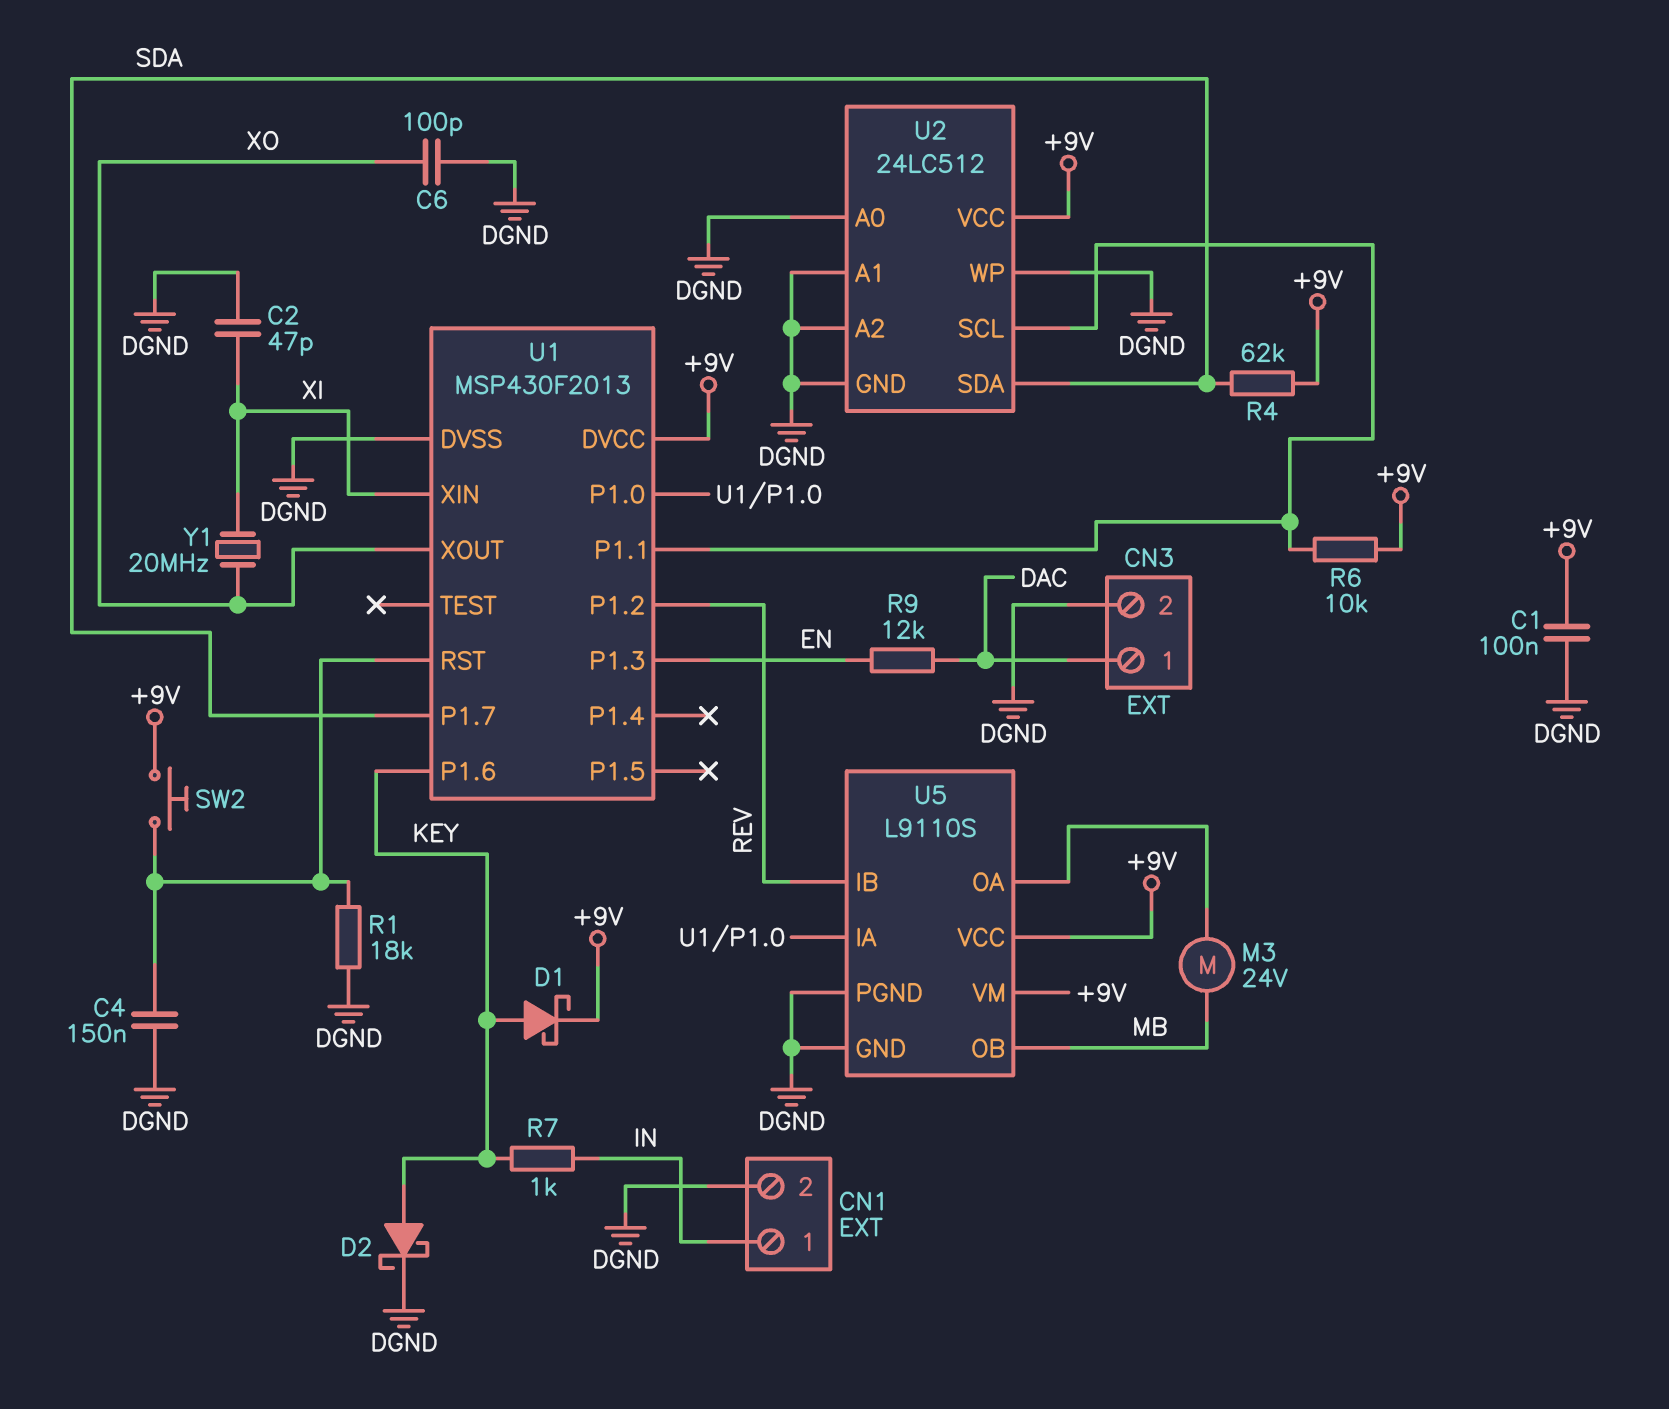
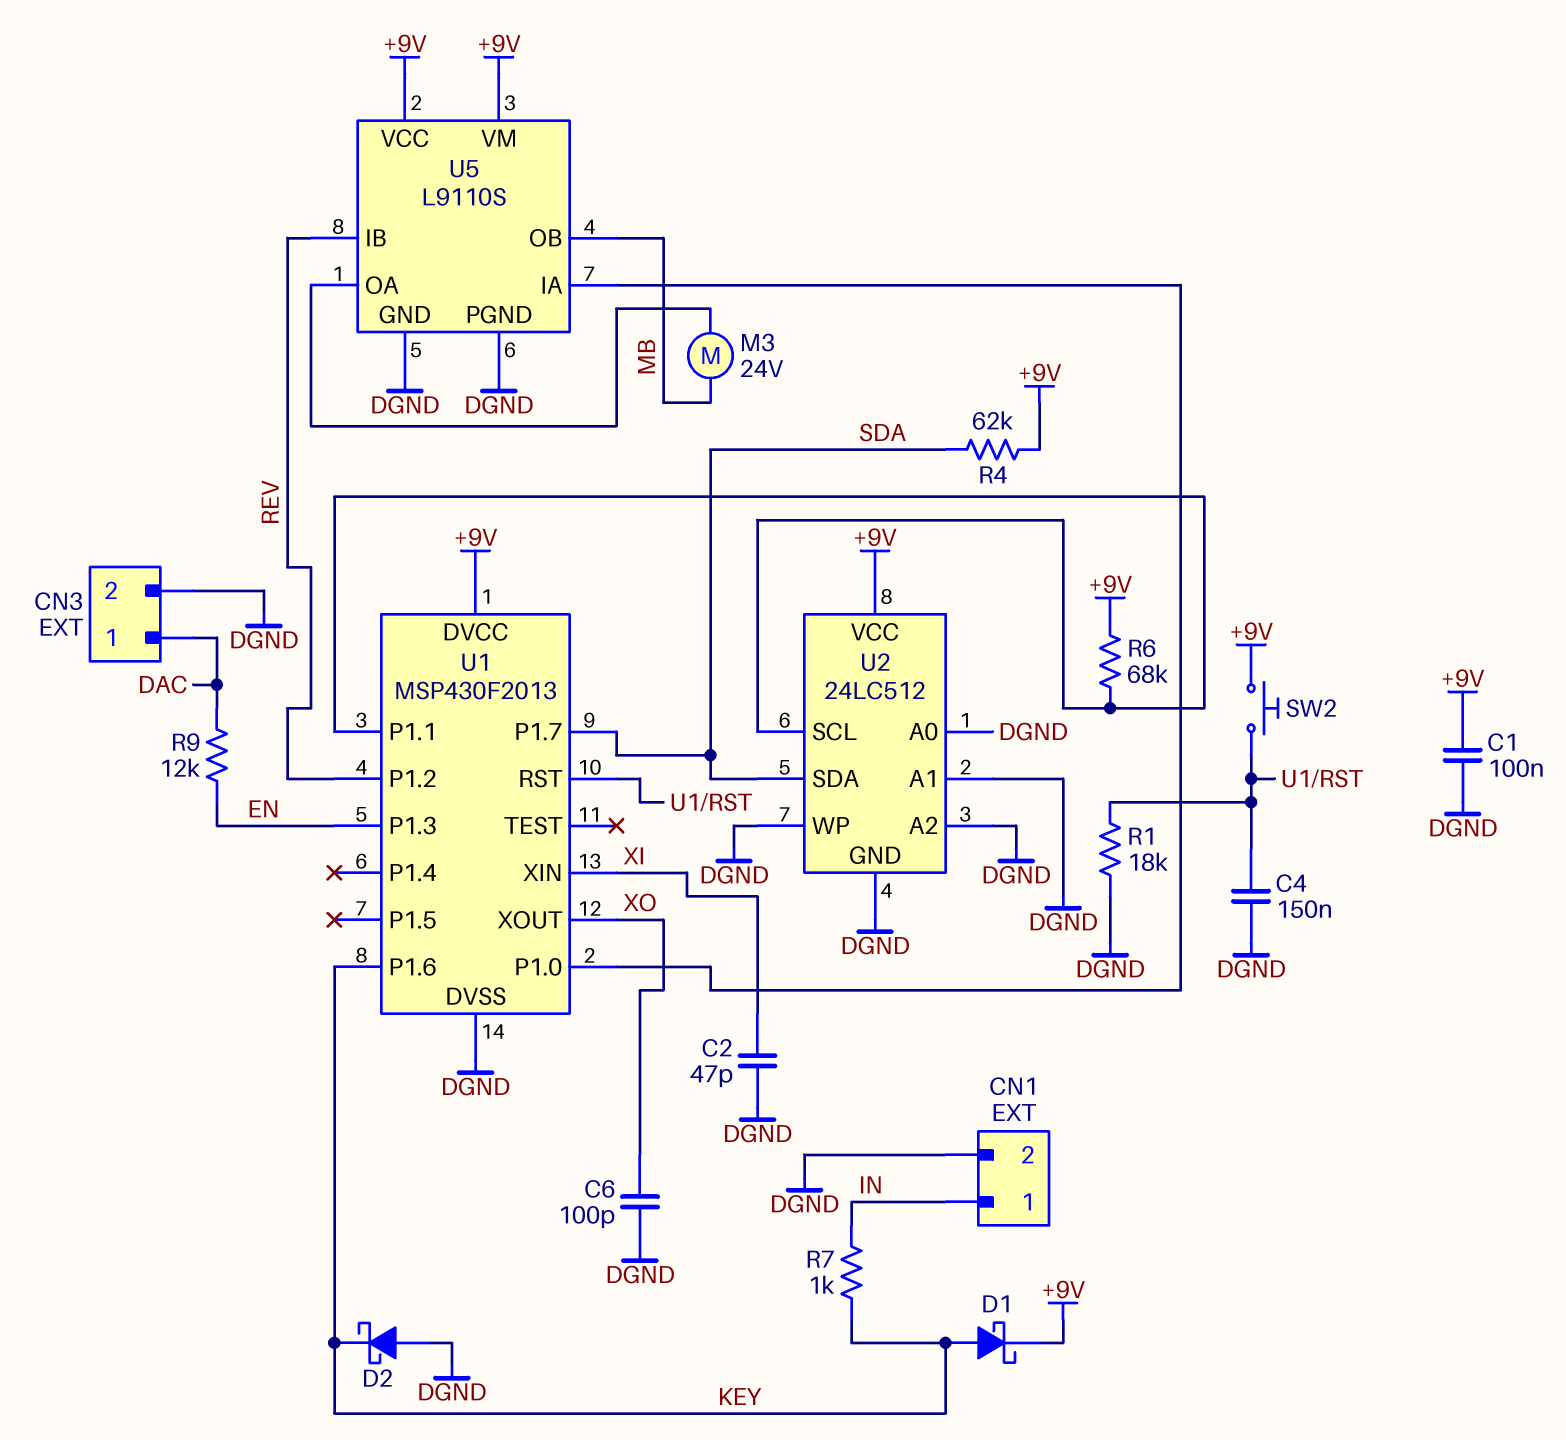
D2: schottky (A KEY, K DGND) -> schottky (A DGND, K KEY)
R6: 10k (+9V, U1/P1.1) -> 68k (+9V, U1/P1.1)
Y1: 20MHz (XI, XO) -> none

